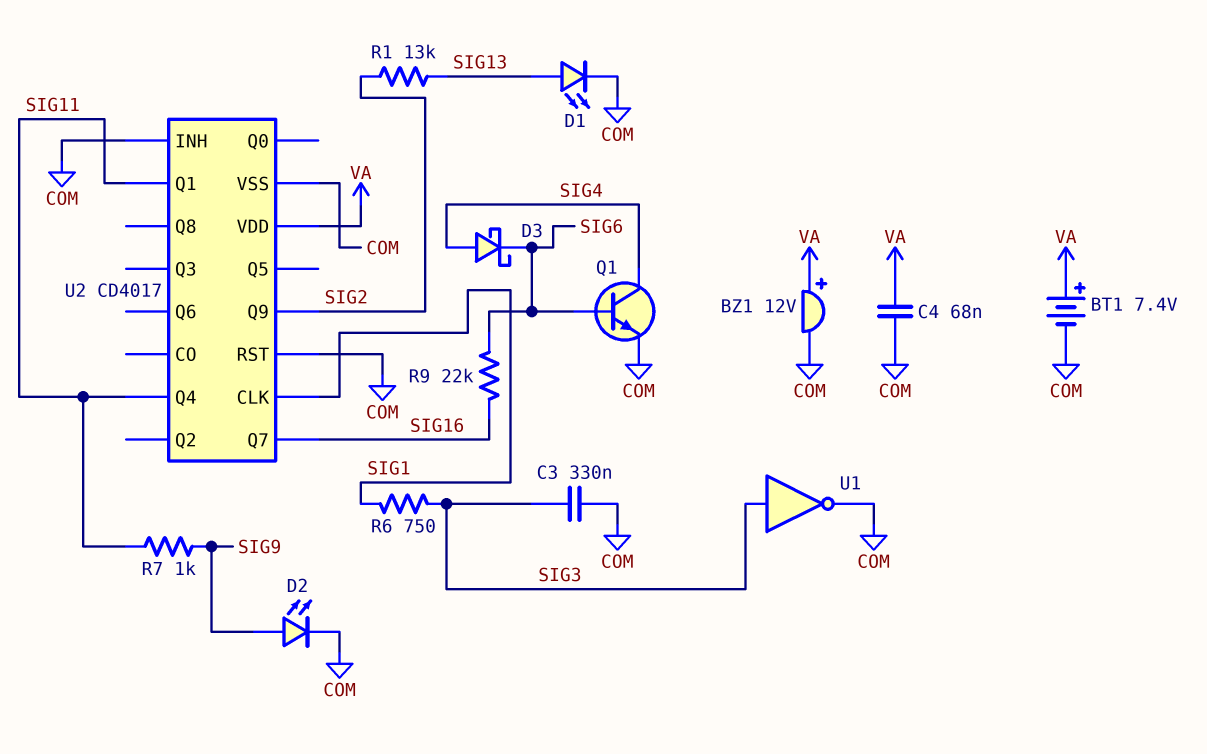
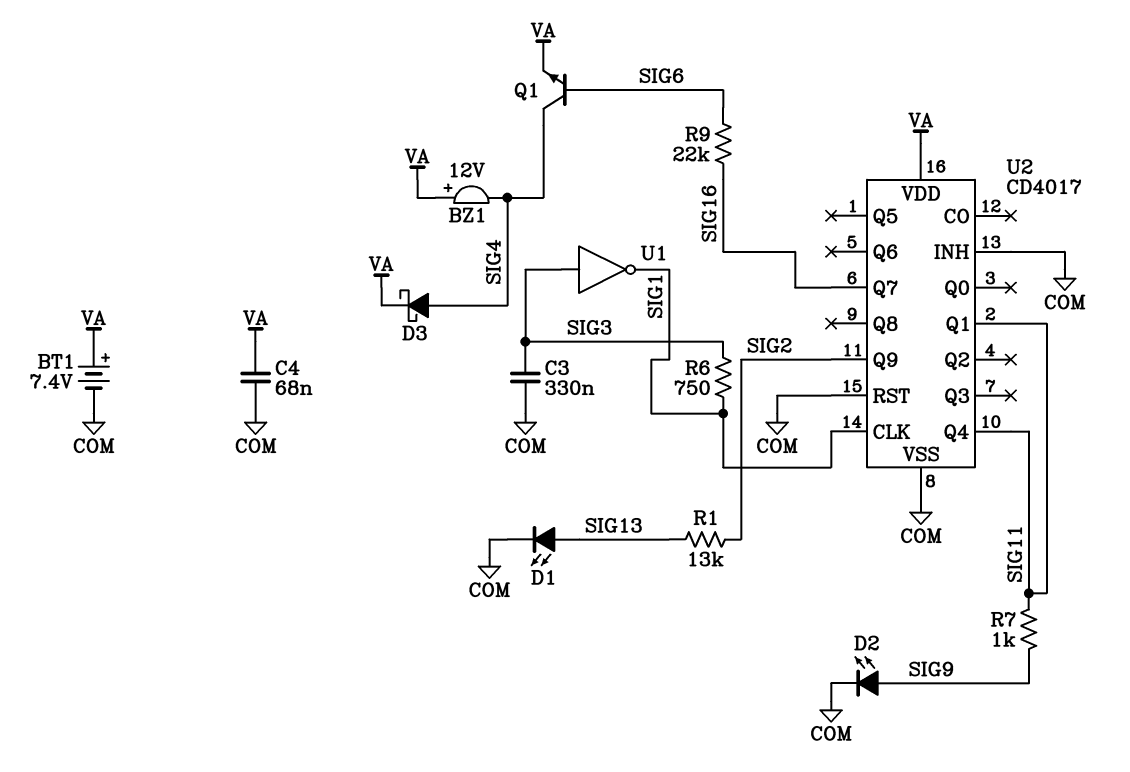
BZ1: buzzer 12V (plus VA, minus COM) -> buzzer 12V (plus VA, minus SIG4)
D3: schottky (A SIG4, K SIG6) -> schottky (A SIG4, K VA)
Q1: NPN (B SIG6, C SIG4, E COM) -> NPN (B SIG6, C SIG4, E VA)
U1: NOT (in SIG3, out COM) -> NOT (in SIG3, out SIG1)

